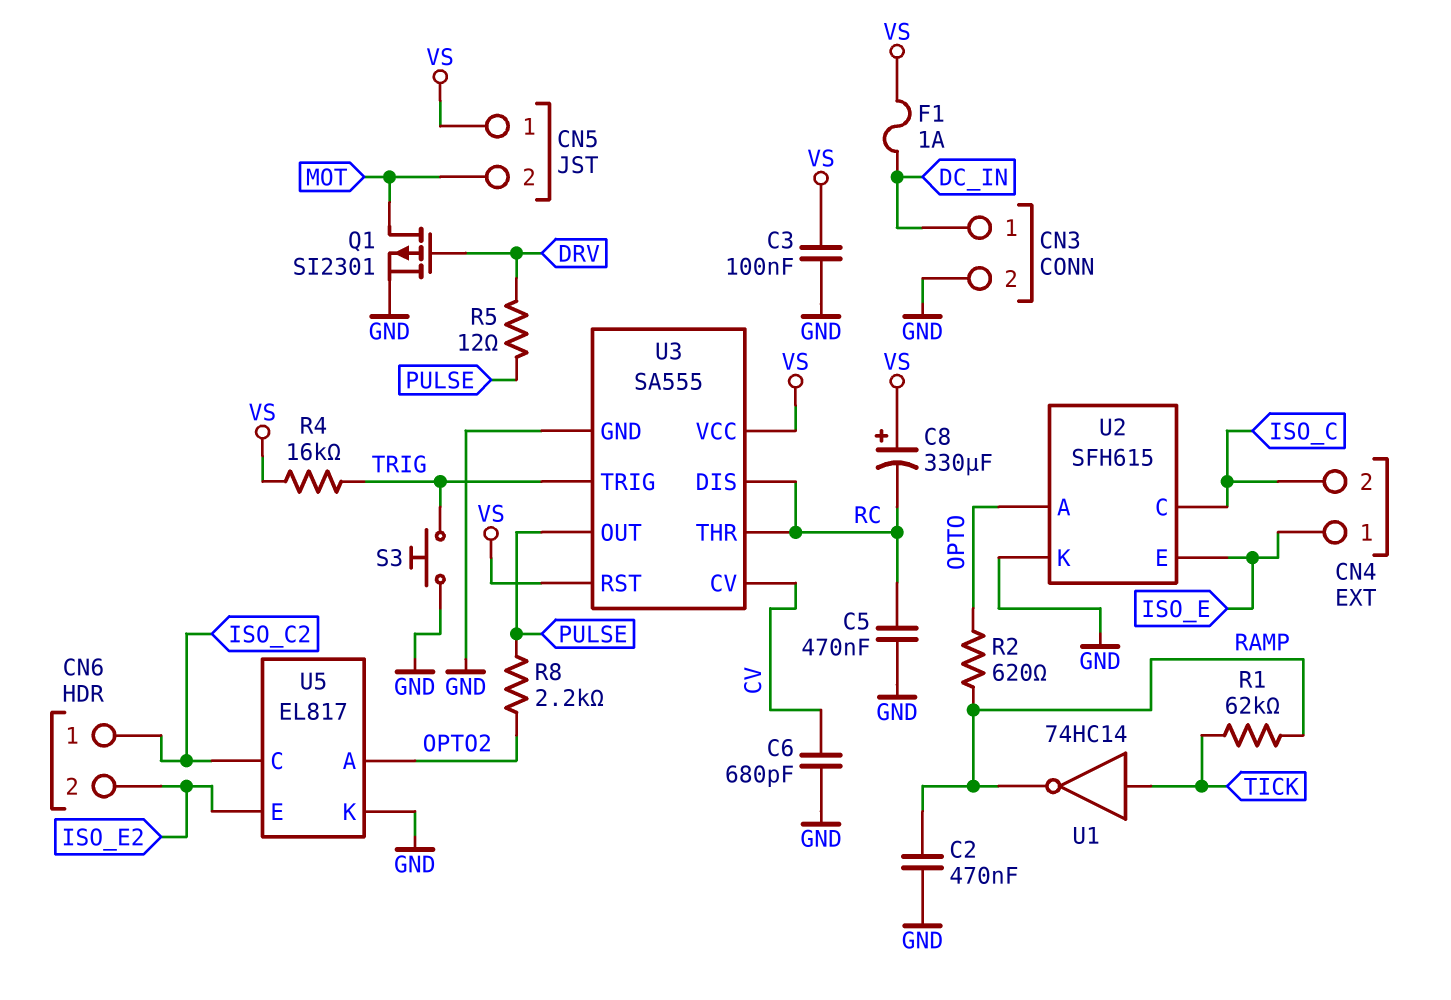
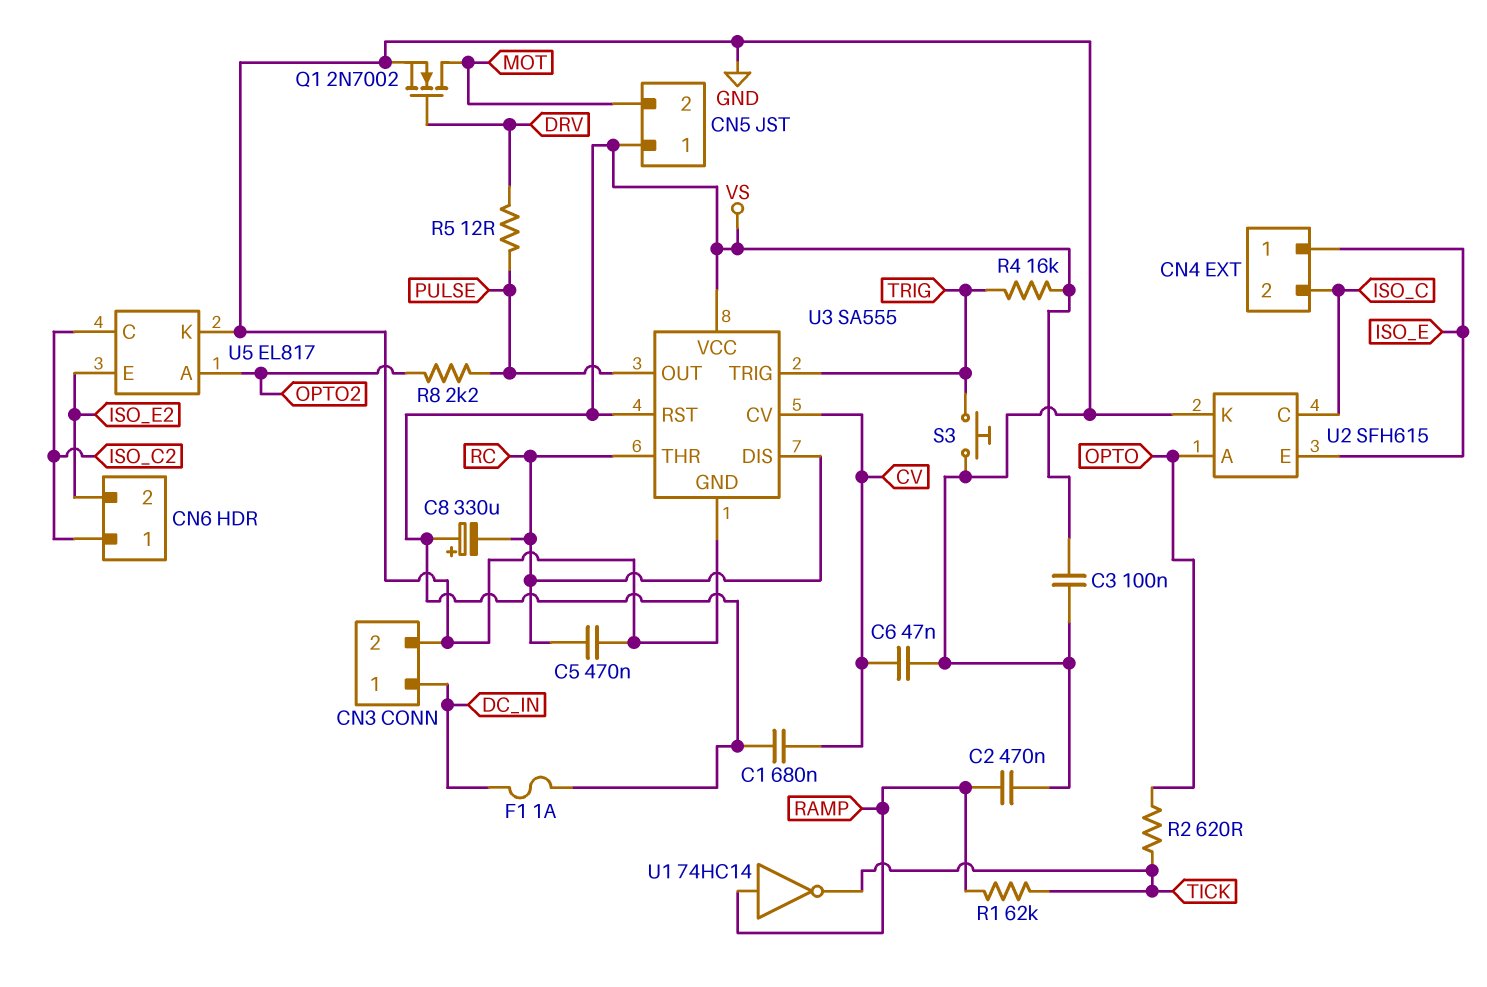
C1: none -> 680nF (CV, VS)
C6: 680pF (CV, GND) -> 47nF (CV, GND)
Q1: PMOS SI2301 (G DRV, D MOT, S GND) -> NMOS 2N7002 (G DRV, D MOT, S GND)
R2: 620 (OPTO, RAMP) -> 620 (OPTO, TICK)
U1: NOT 74HC14 (in TICK, out RAMP) -> NOT 74HC14 (in RAMP, out TICK)

